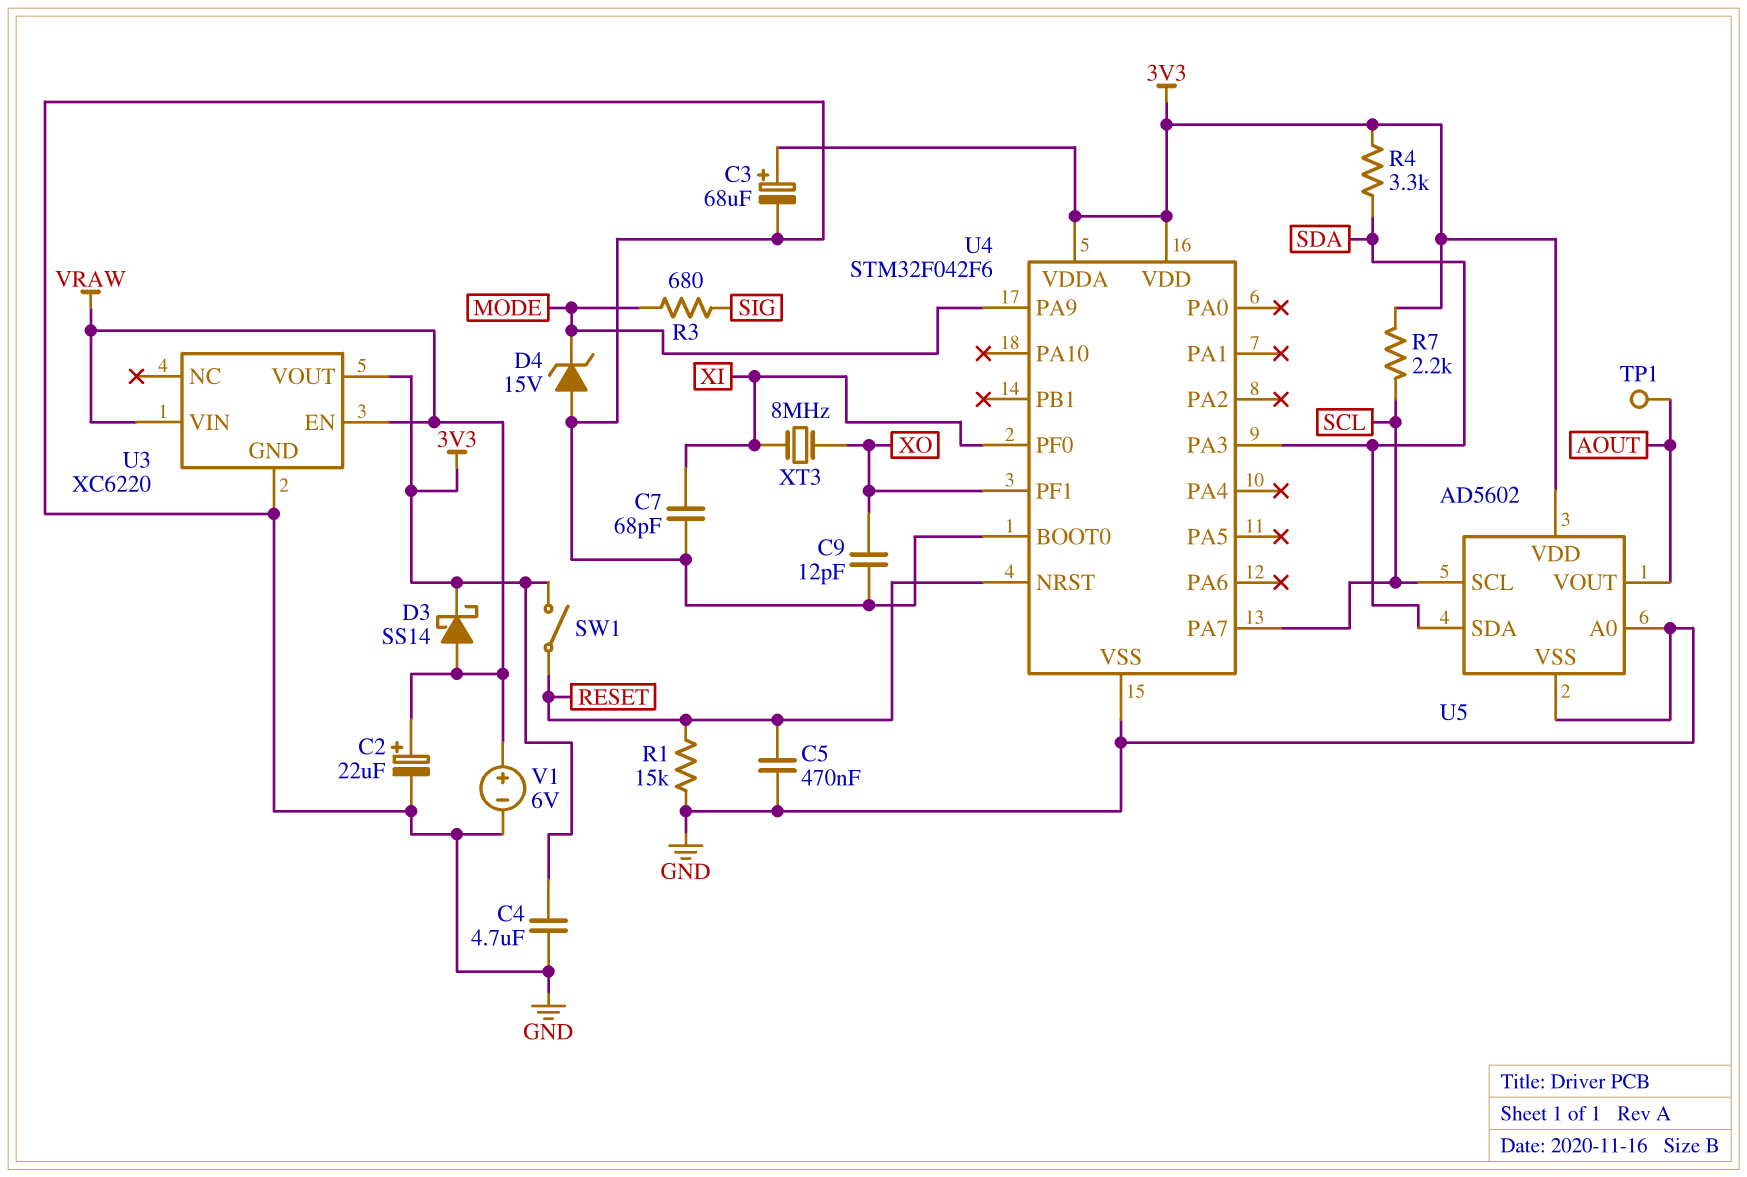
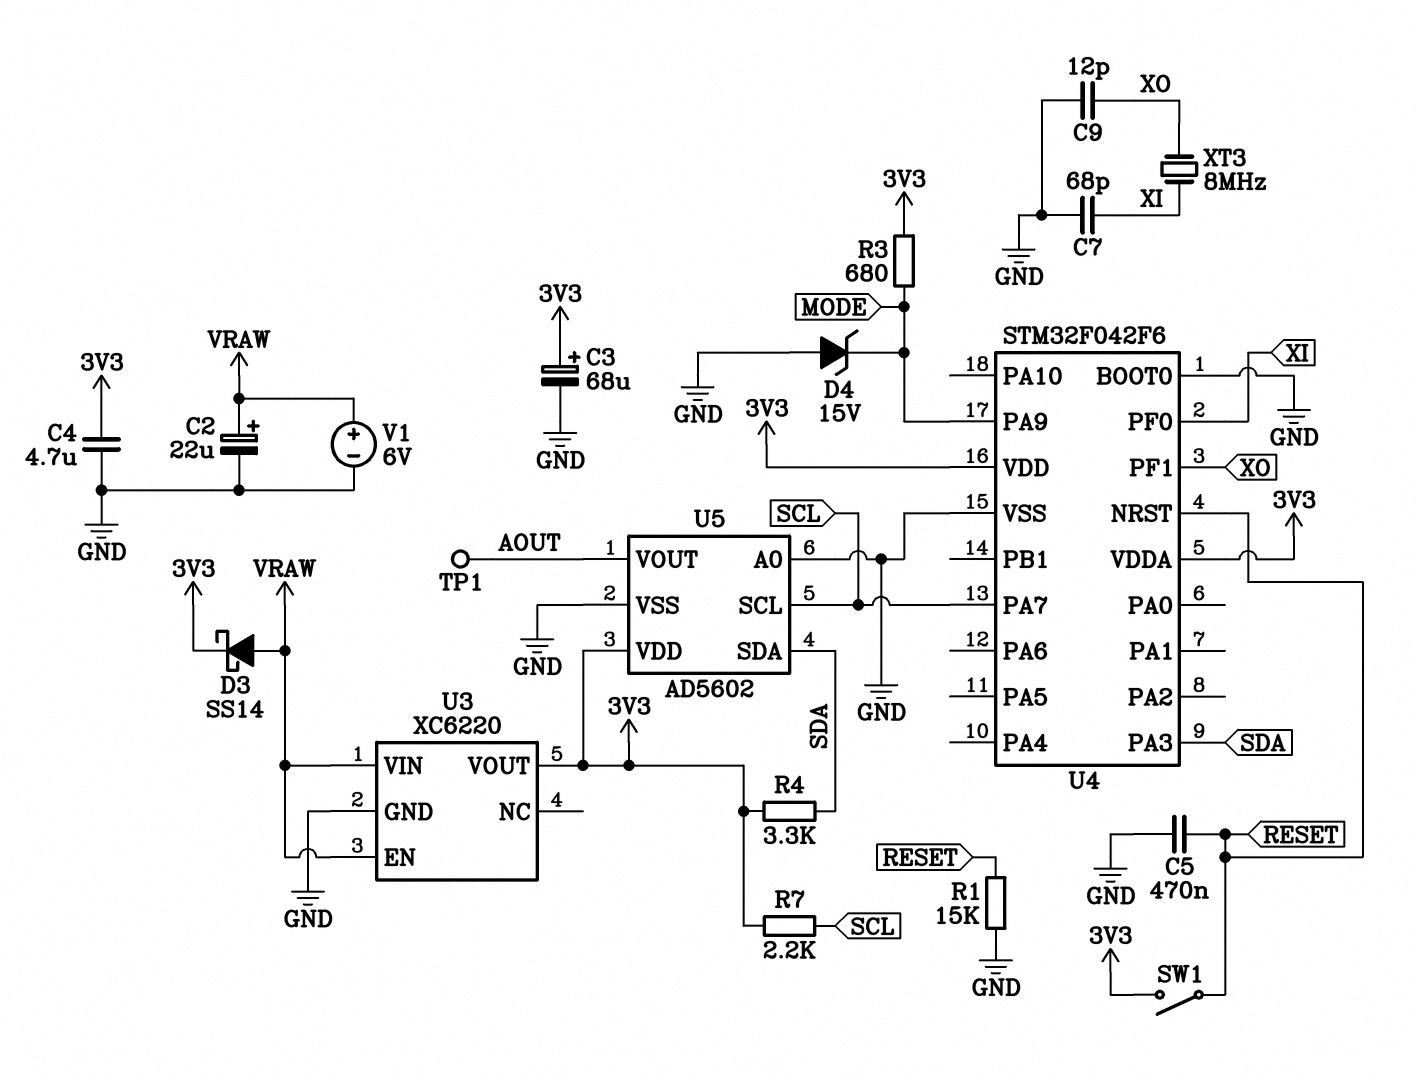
R3: 680 (MODE, SIG) -> 680 (3V3, MODE)

